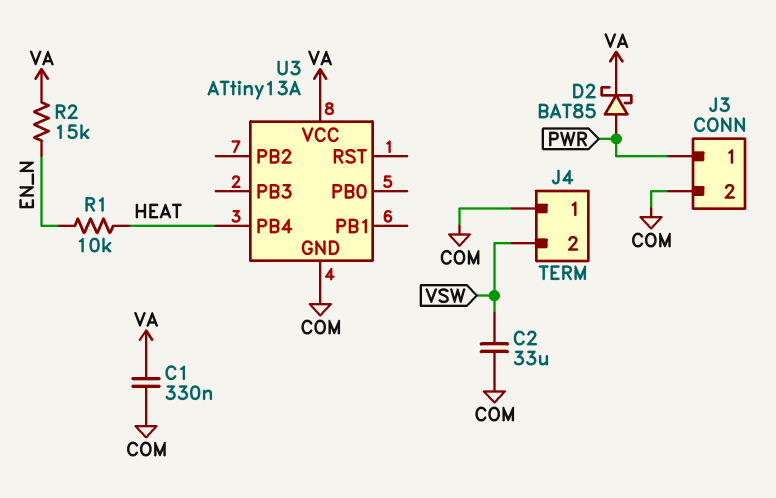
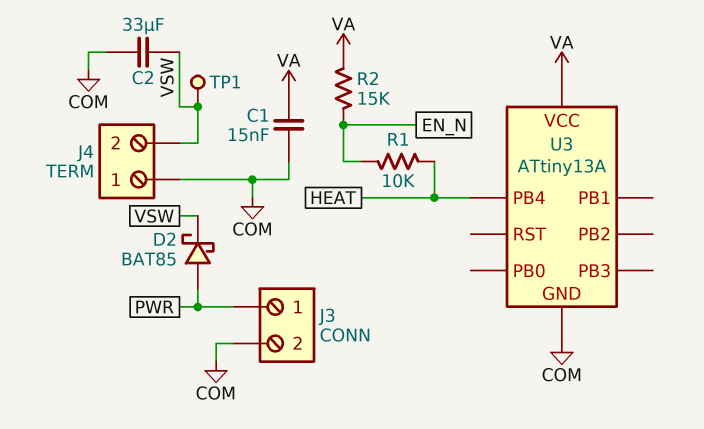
C1: 330nF (COM, VA) -> 15nF (COM, VA)
D2: schottky BAT85 (A PWR, K VA) -> schottky BAT85 (A PWR, K VSW)
TP1: none -> test point (VSW)

